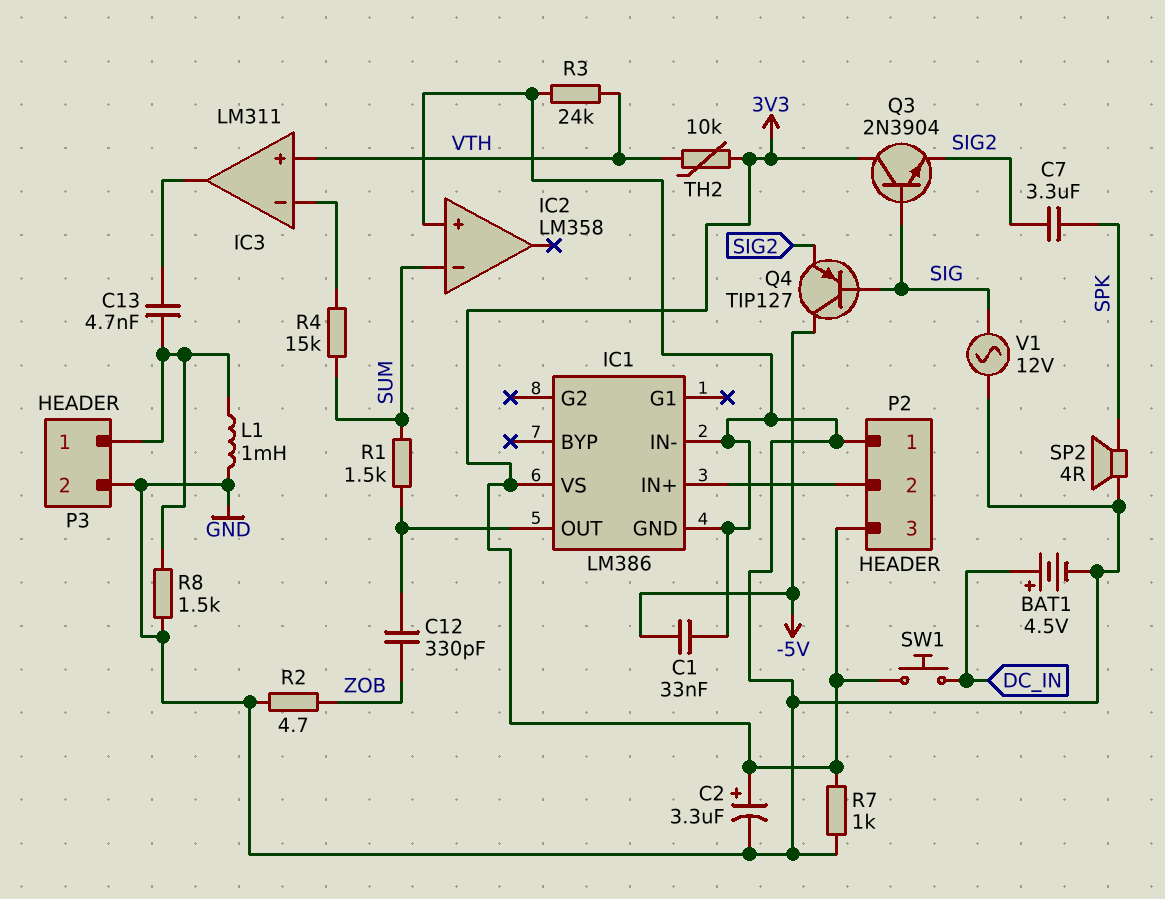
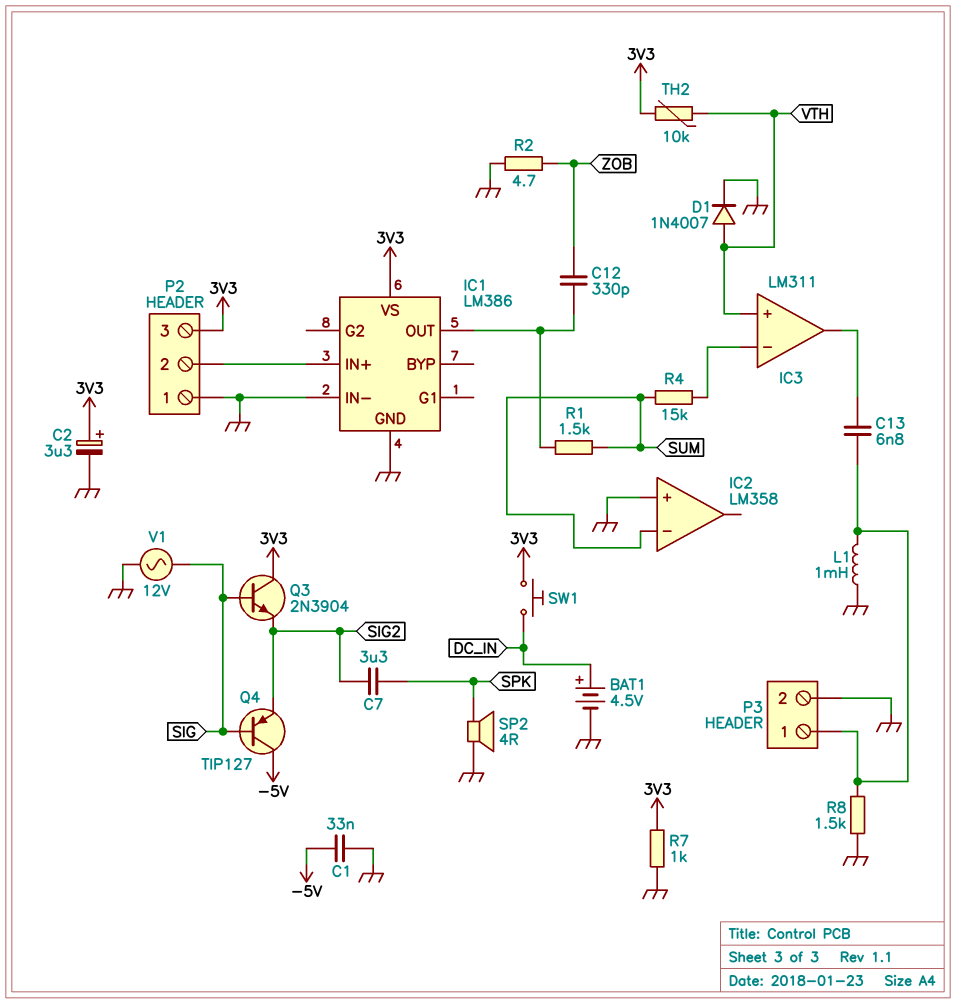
C13: 4.7nF (IC3/out, P3/1) -> 6.8nF (IC3/out, P3/1)
D1: none -> diode 1N4007 (A VTH, K GND)
R3: 24k (GND, VTH) -> none

